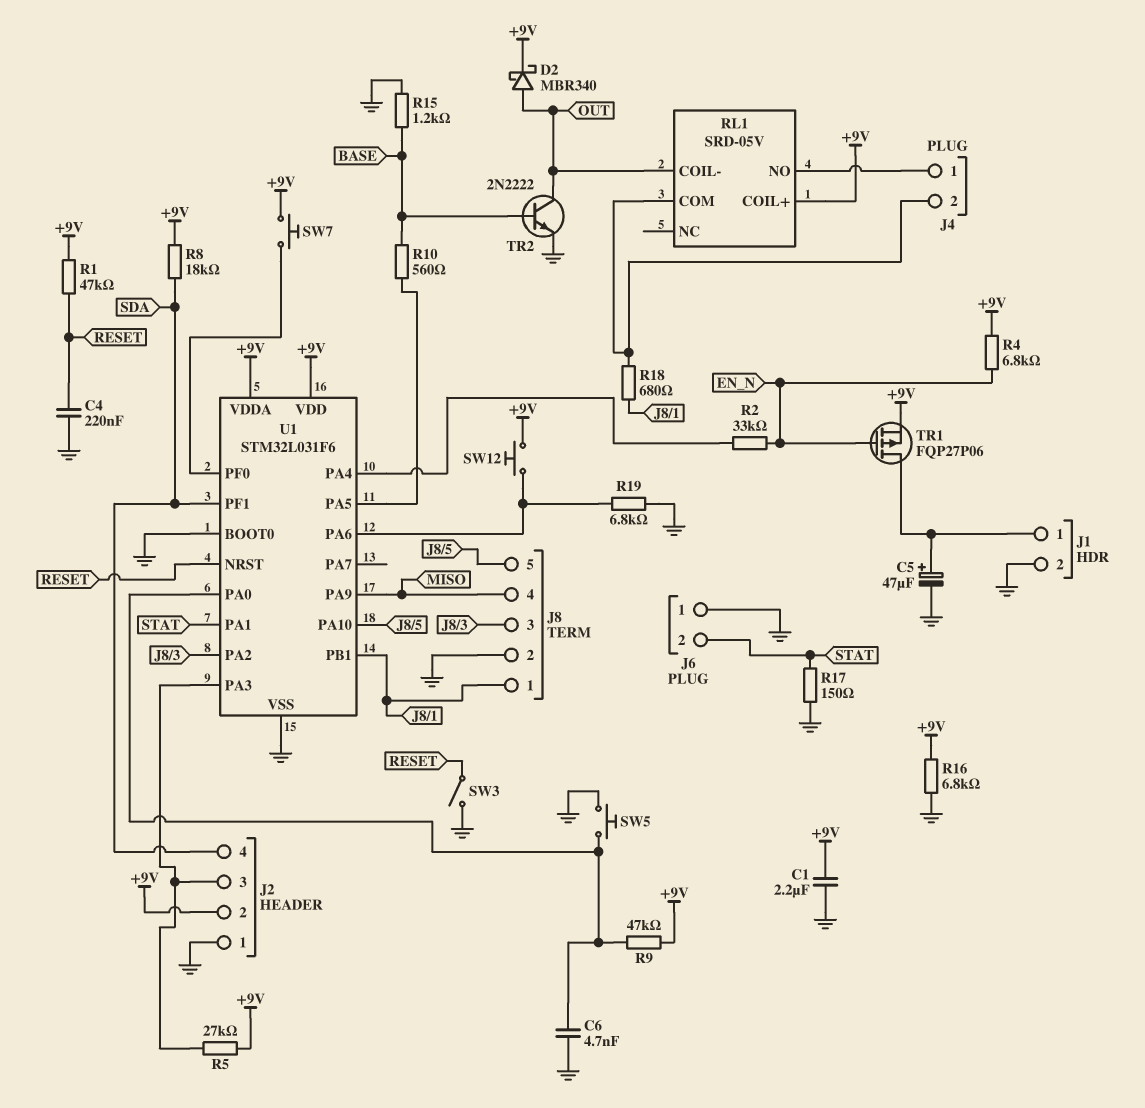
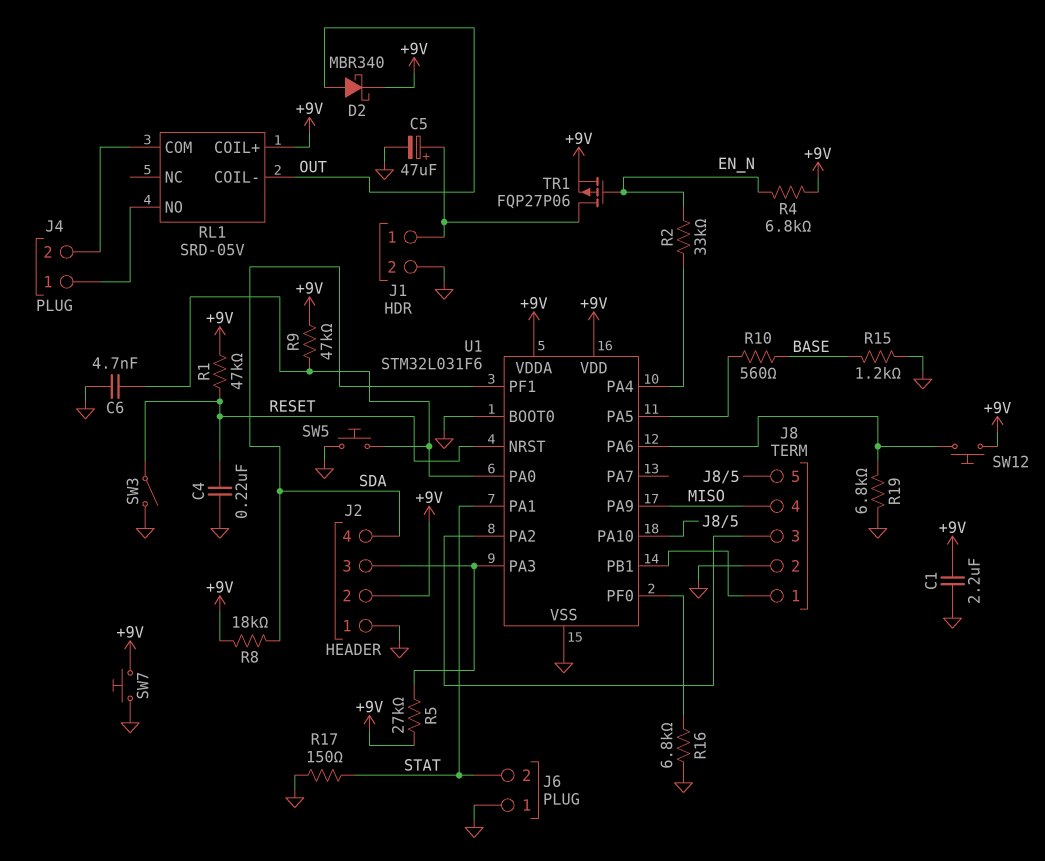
R16: 6.8k (+9V, GND) -> 6.8k (GND, U1/PF0)
R18: 680 (J4/2, J8/1) -> none
SW7: button (+9V, U1/PF0) -> button (+9V, GND)
TR2: NPN 2N2222 (B BASE, C OUT, E GND) -> none

